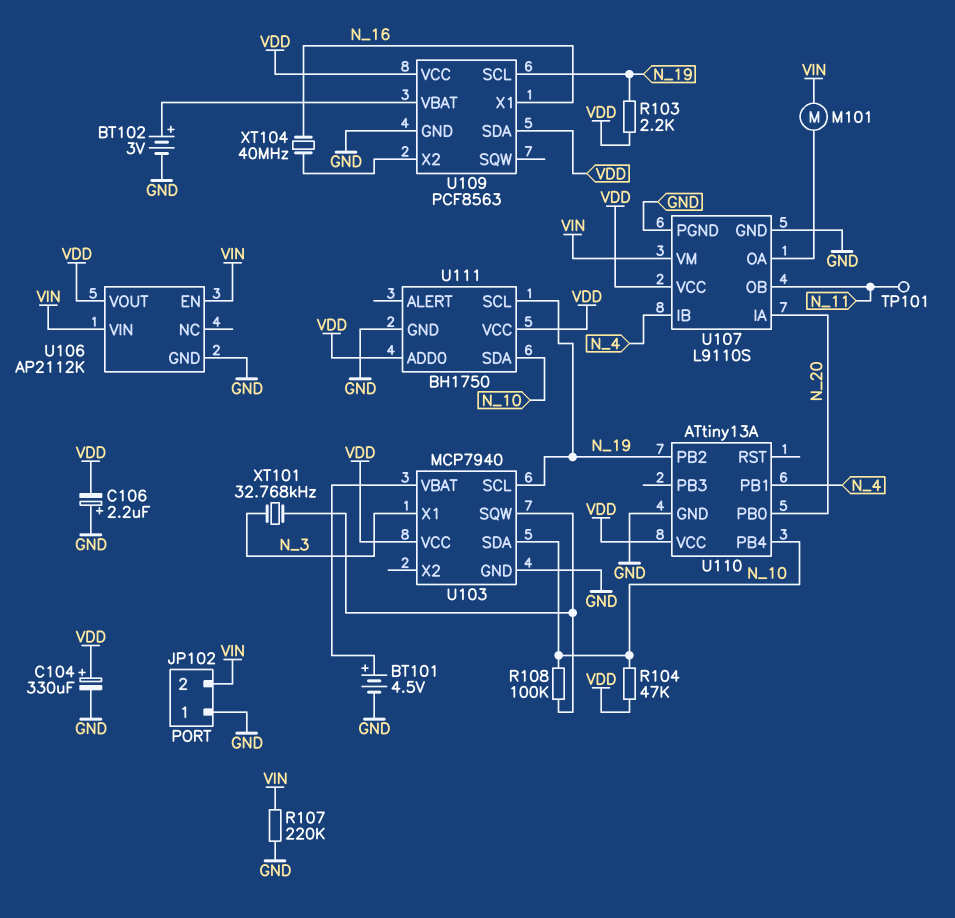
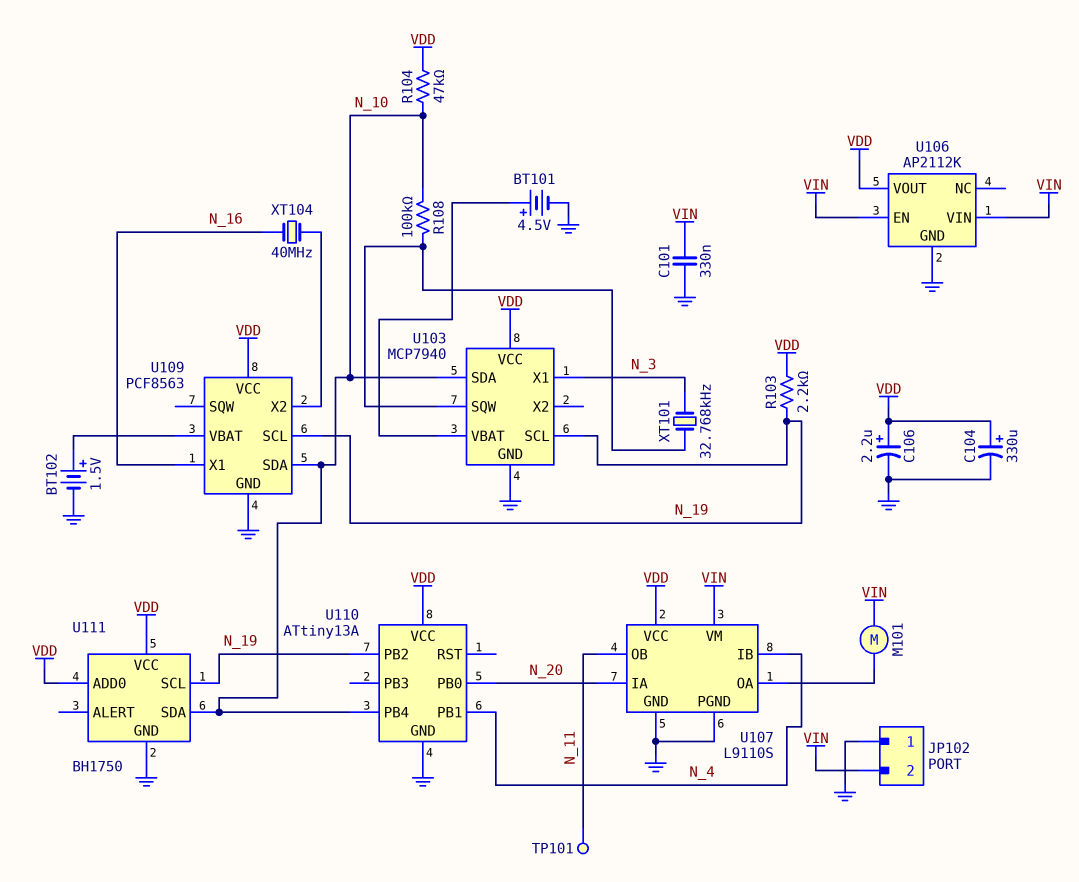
BT102: 3V (plus U109/VBAT, minus GND) -> 1.5V (plus U109/VBAT, minus GND)
C101: none -> 330nF (GND, VIN)
C106: 2.2uF (plus GND, minus VDD) -> 2.2uF (plus VDD, minus GND)
R107: 220k (GND, VIN) -> none
U109 pin SDA: VDD -> N_10

